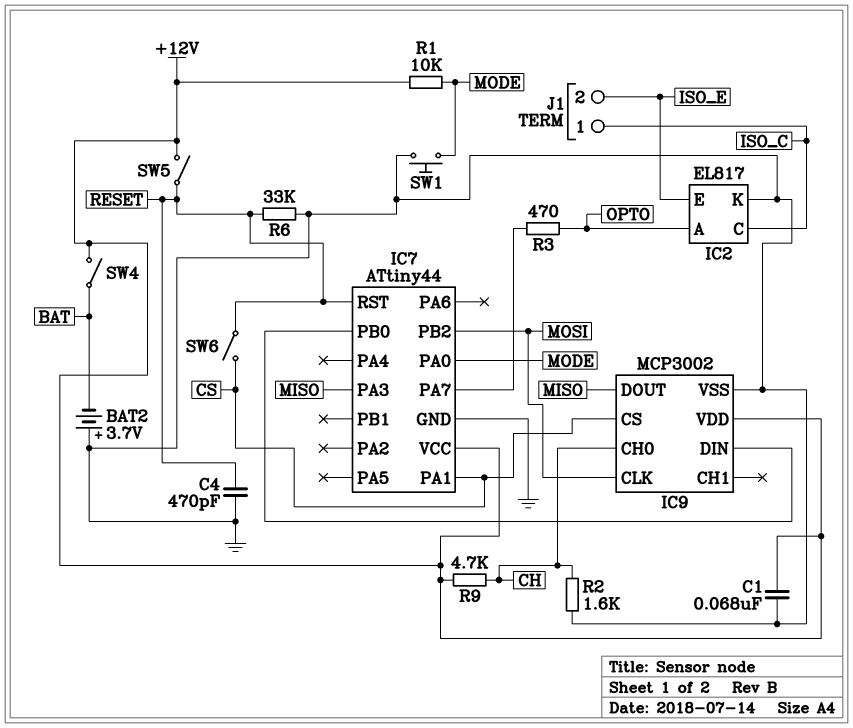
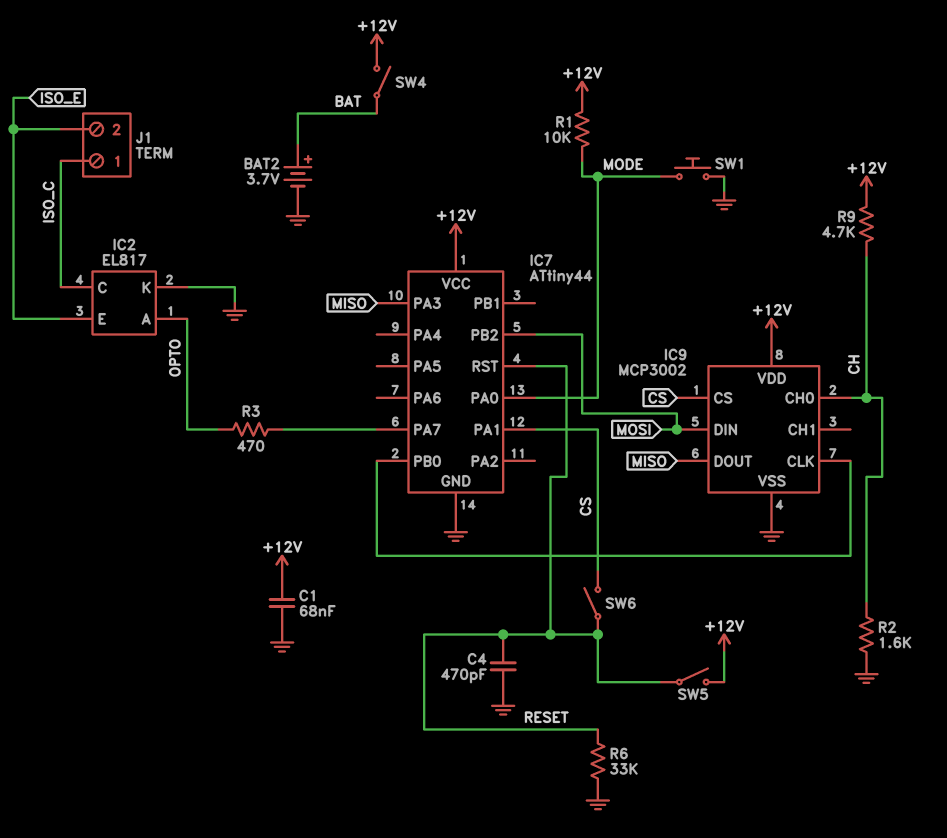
BAT2: 3.7V (plus GND, minus BAT) -> 3.7V (plus BAT, minus GND)
IC9 pin CLK: MOSI -> IC7/PB0
IC9 pin DIN: IC7/PB0 -> MOSI

